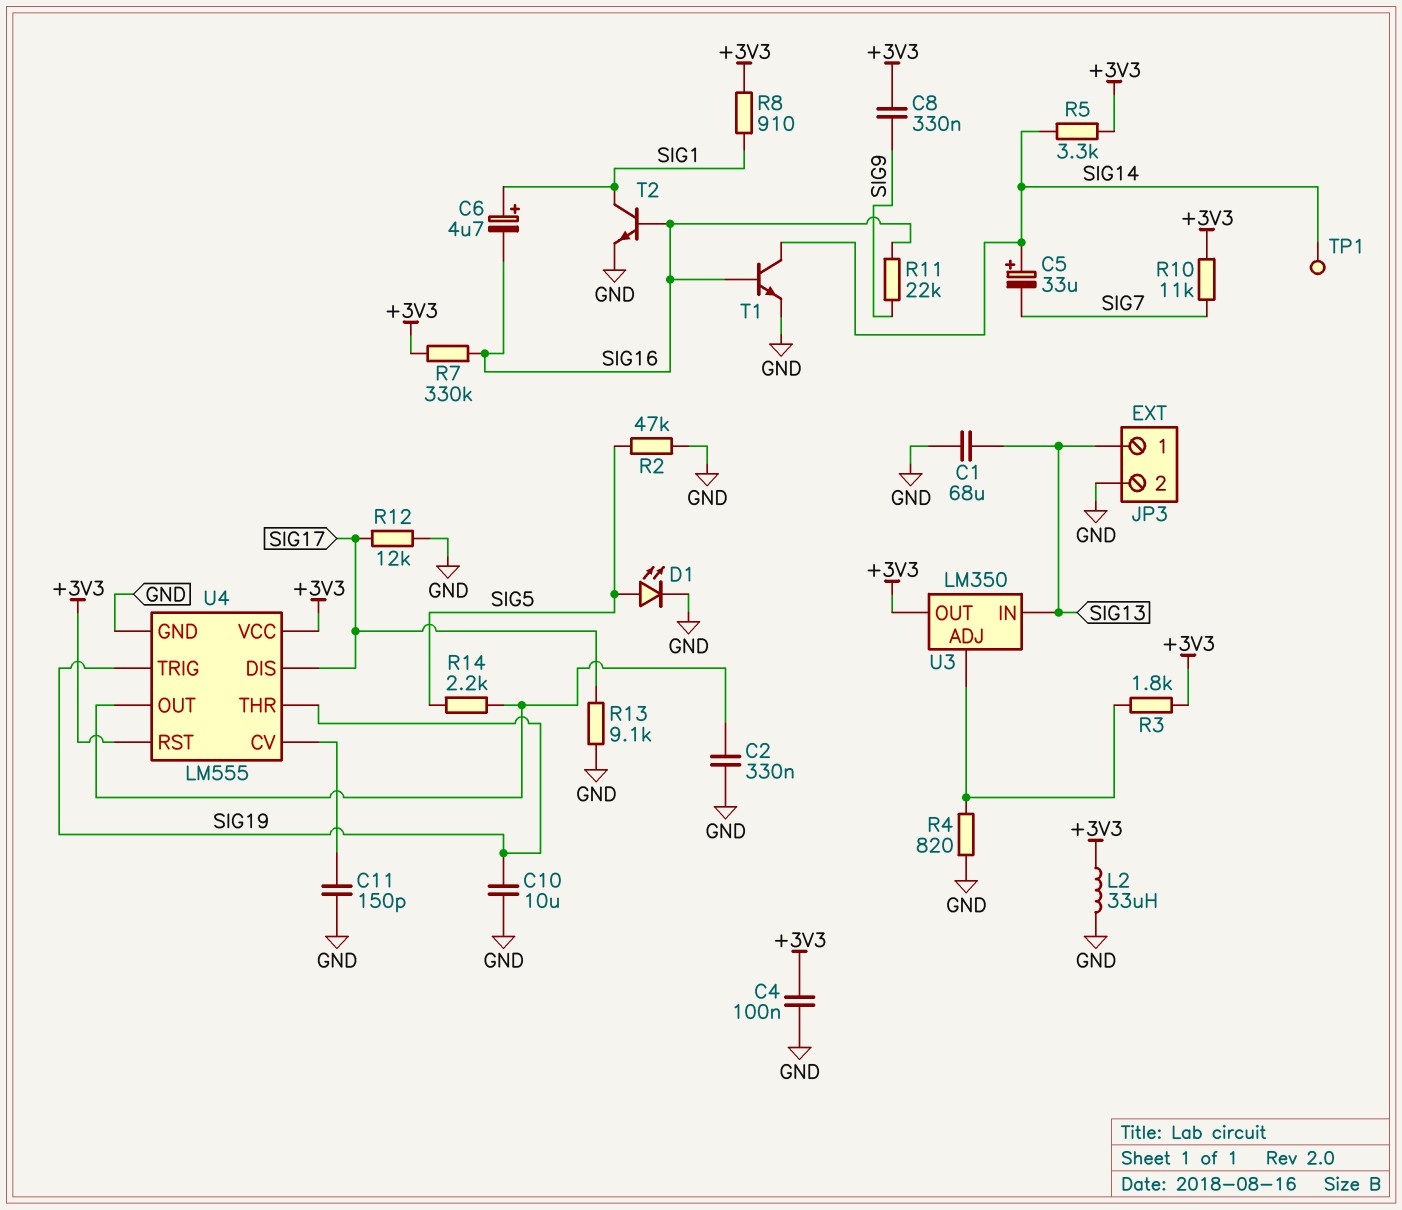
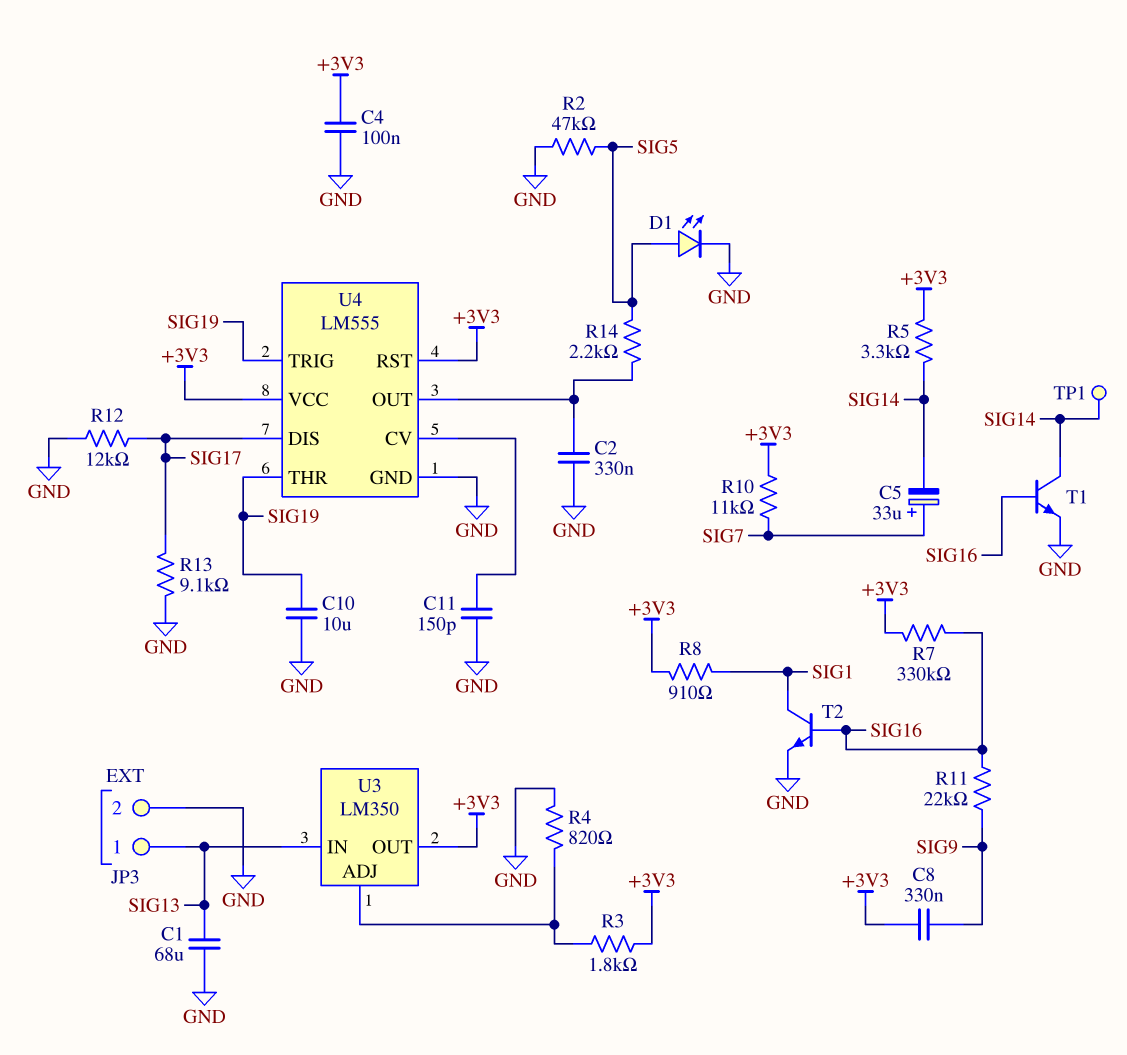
C5: 33uF (plus SIG14, minus SIG7) -> 33uF (plus SIG7, minus SIG14)
C6: 4.7uF (plus SIG1, minus SIG16) -> none
L2: 33uH (+3V3, GND) -> none

